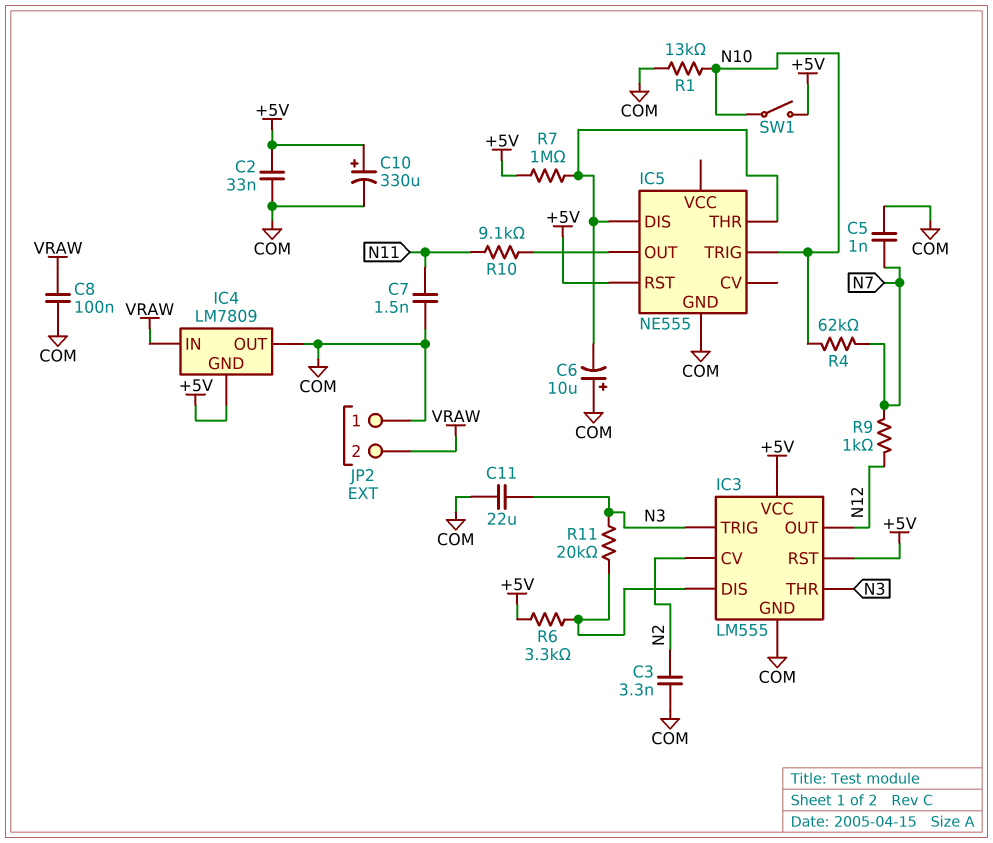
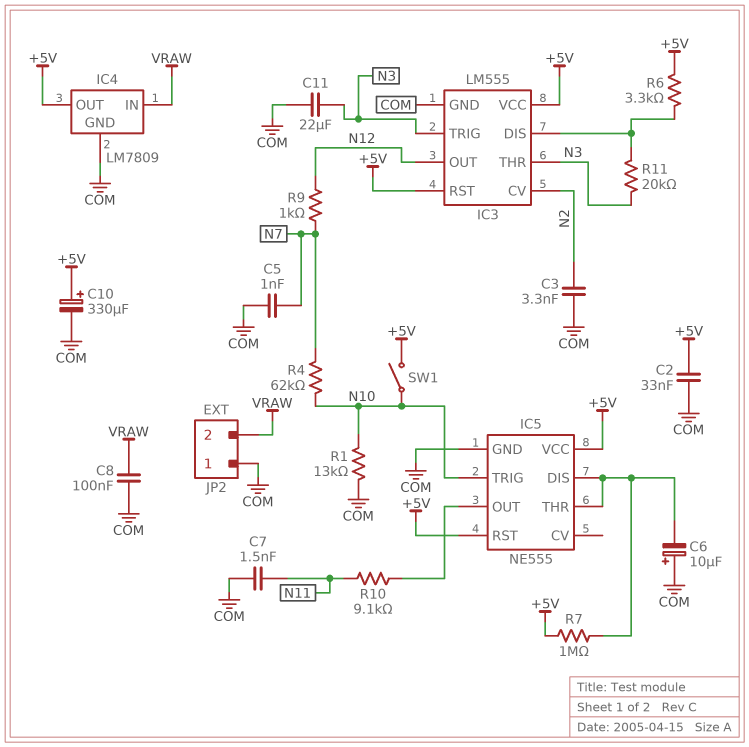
IC4 pin GND: +5V -> COM
IC4 pin OUT: COM -> +5V
IC5 pin VCC: none -> +5V

